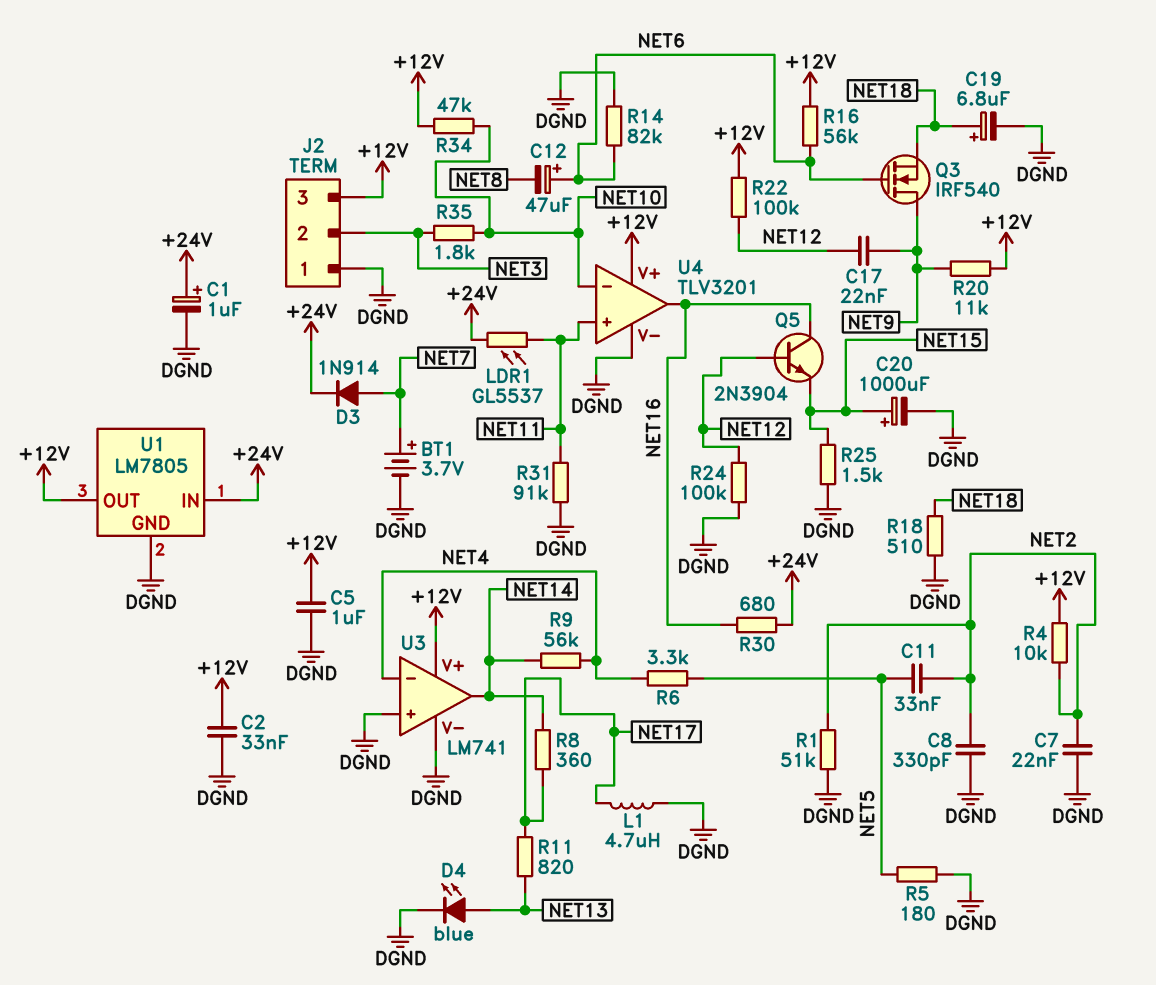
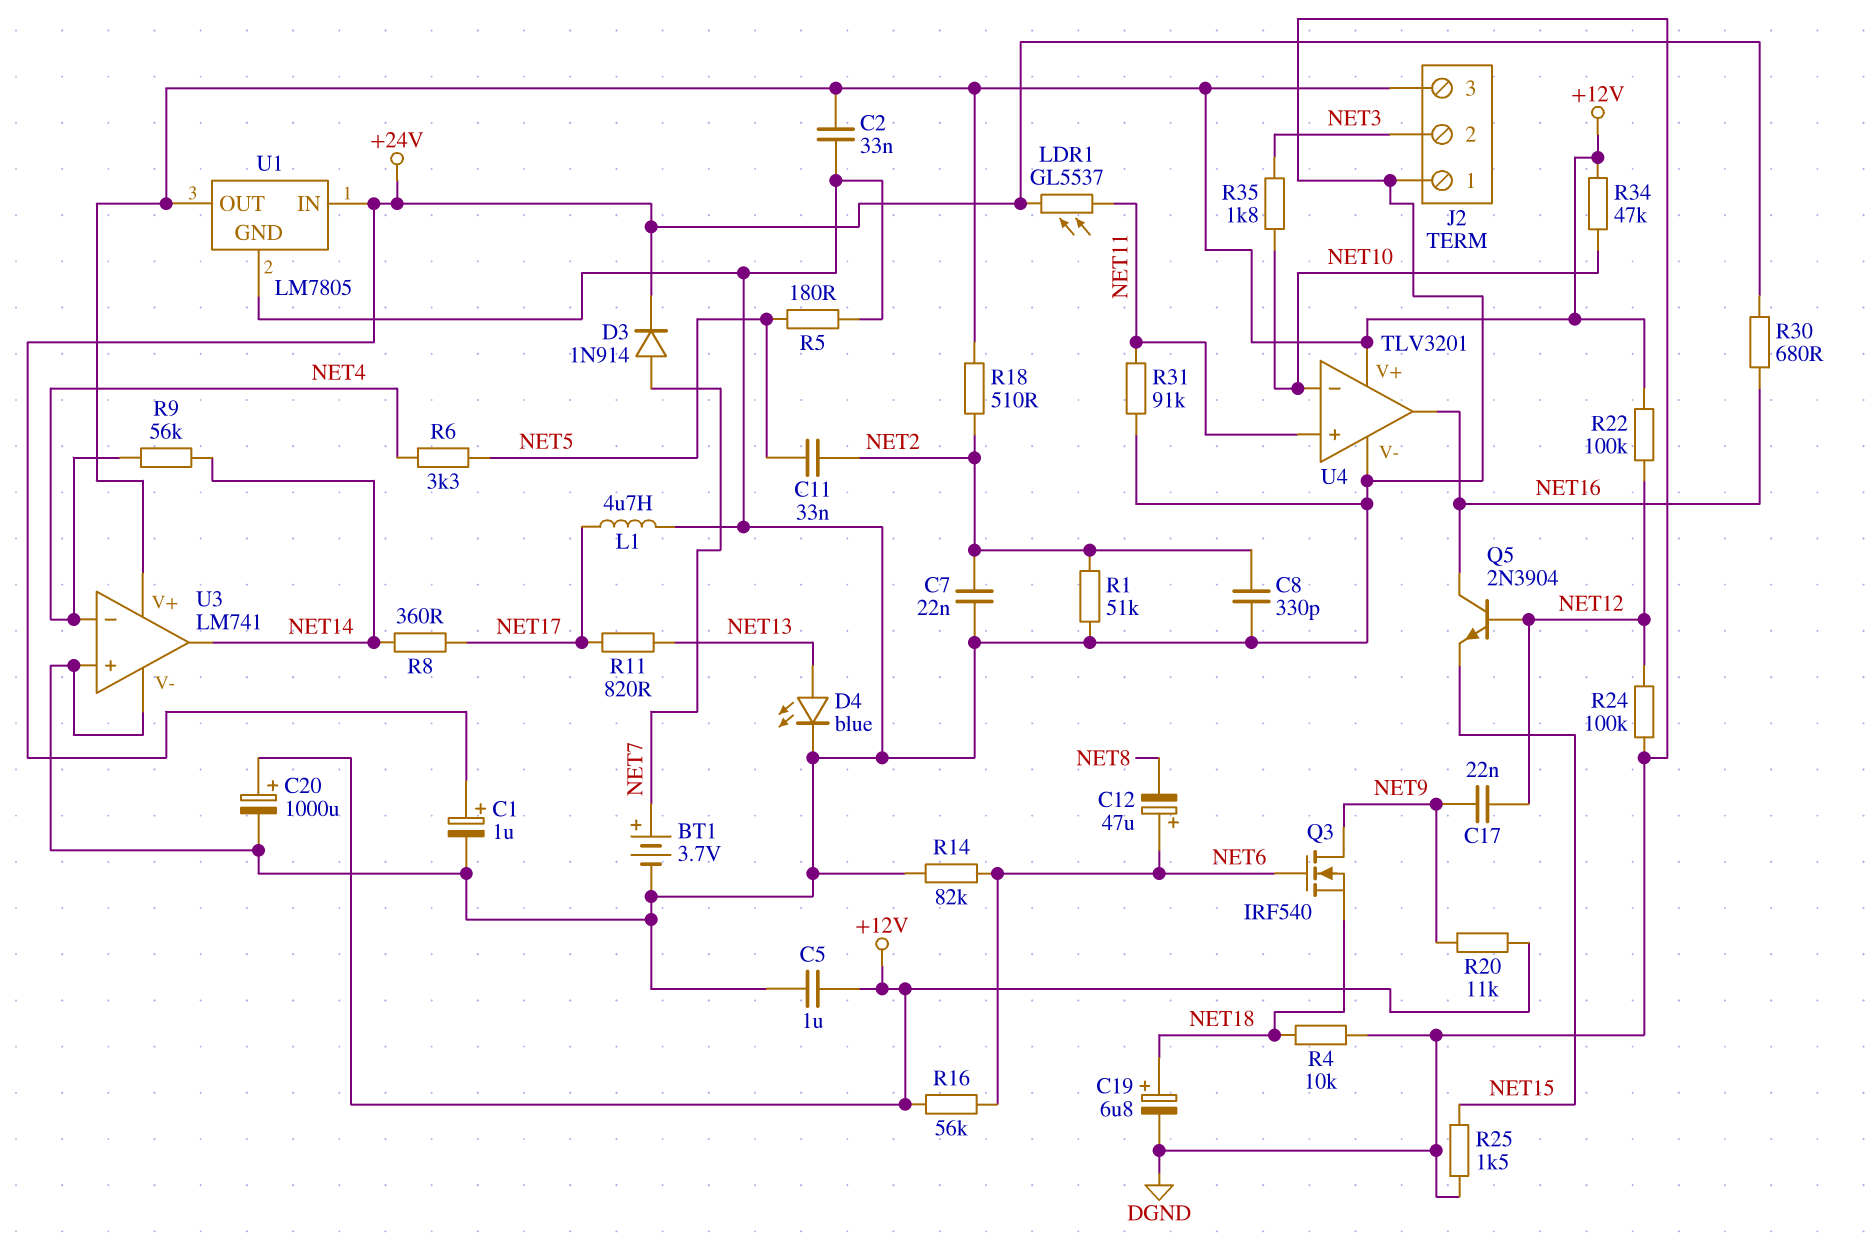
C20: 1000uF (plus NET15, minus DGND) -> 1000uF (plus +12V, minus DGND)
R4: 10k (+12V, NET2) -> 10k (DGND, NET18)
R18: 510 (DGND, NET18) -> 510 (+12V, NET2)

